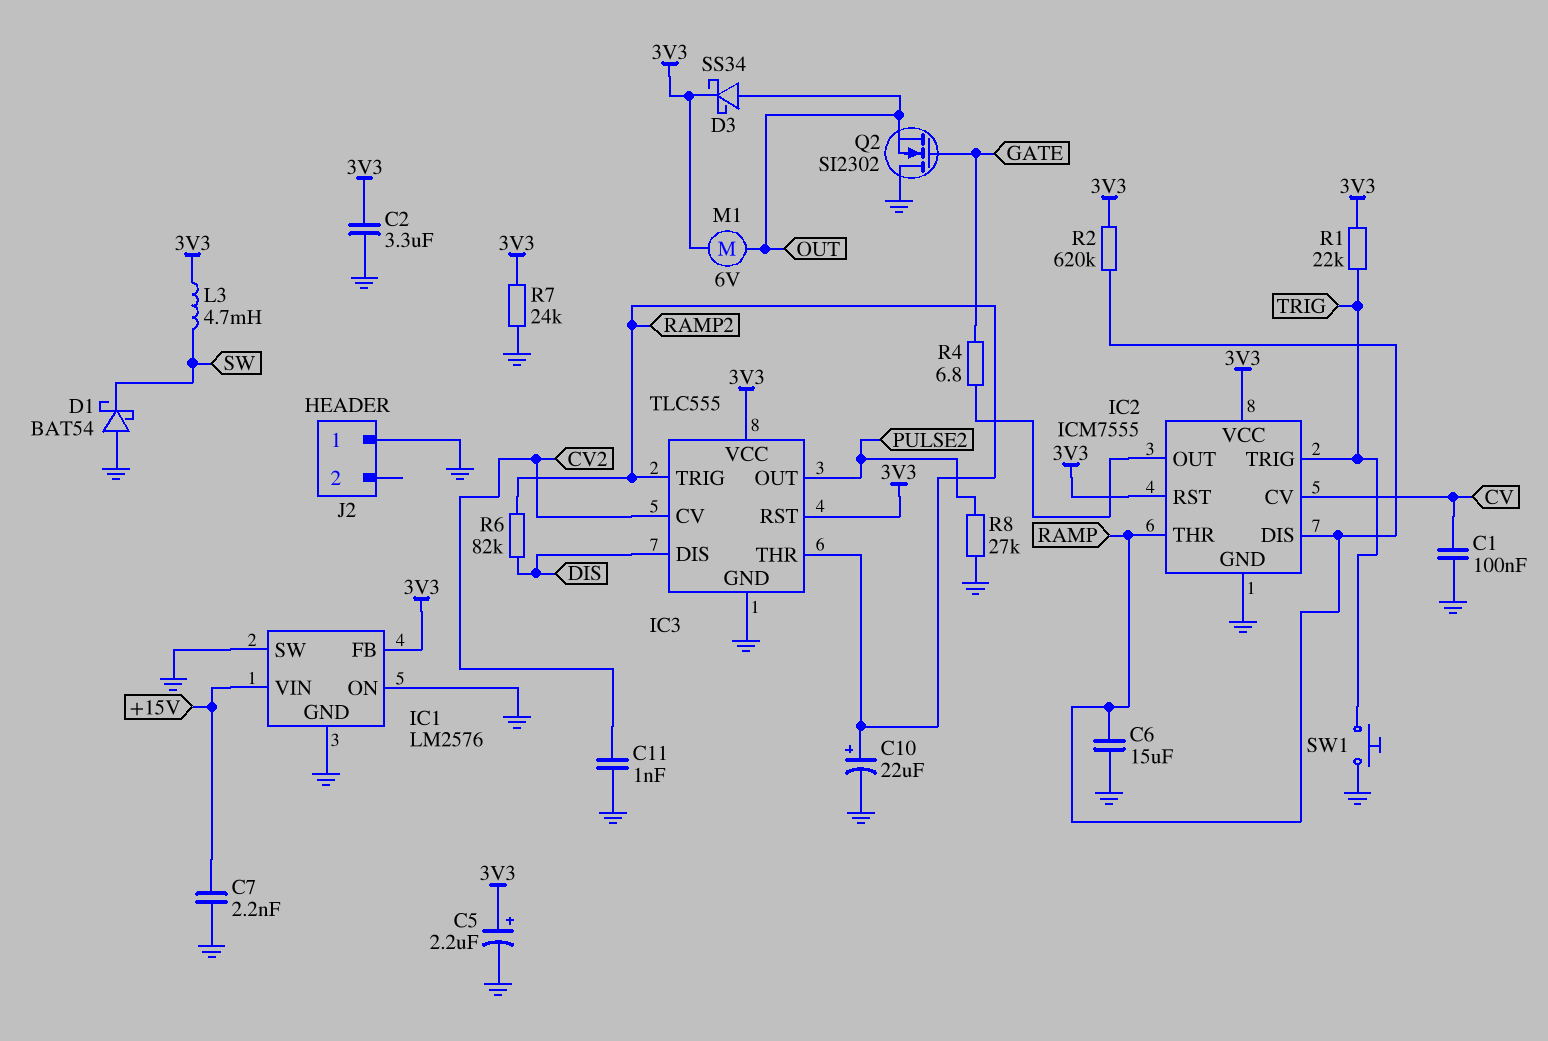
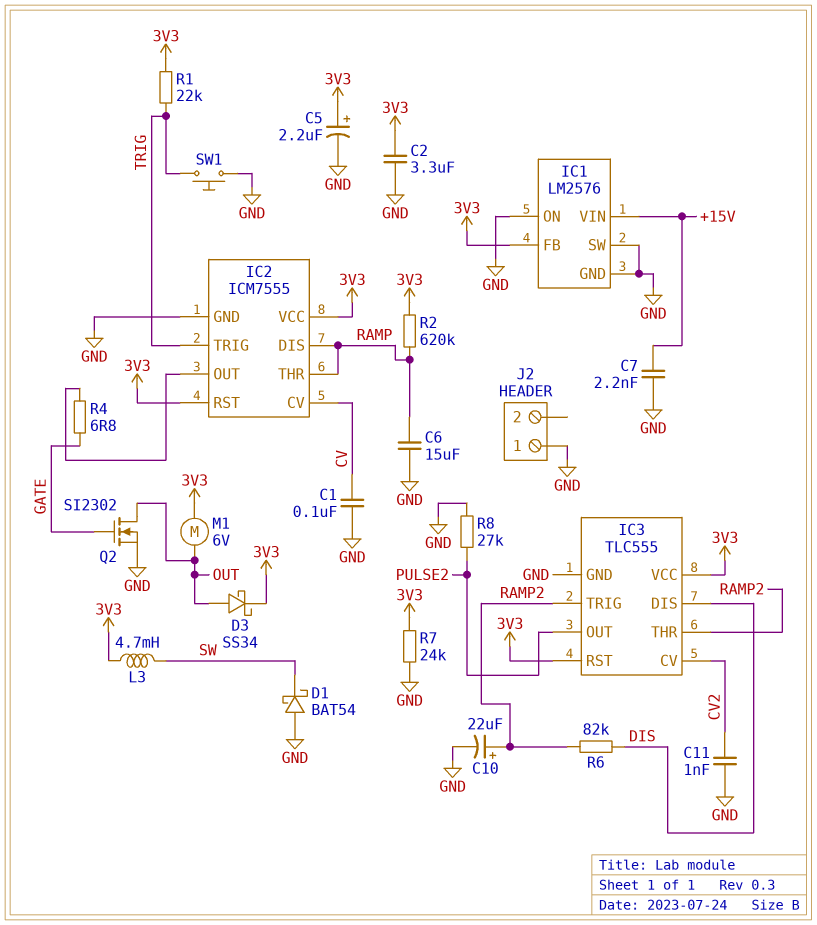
Q2: NMOS SI2302 (G GATE, D GND, S OUT) -> NMOS SI2302 (G GATE, D OUT, S GND)

